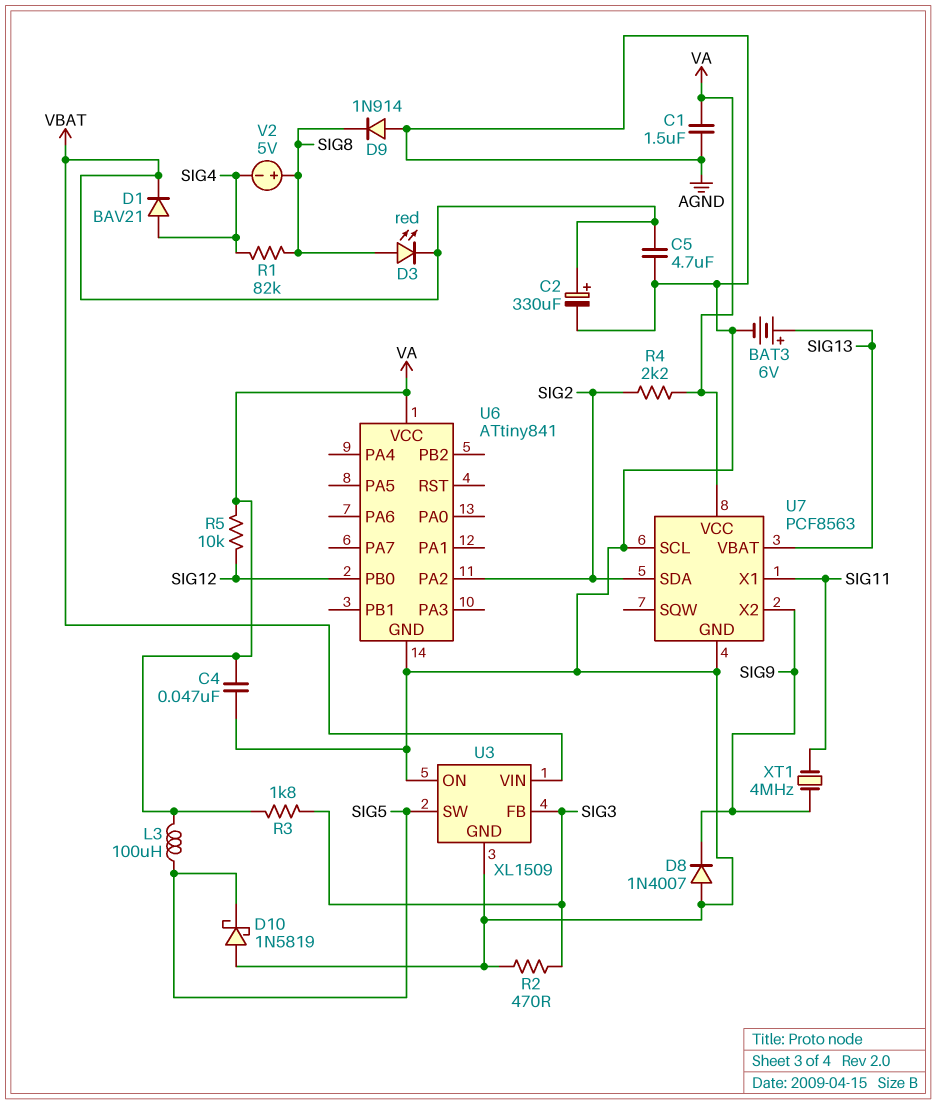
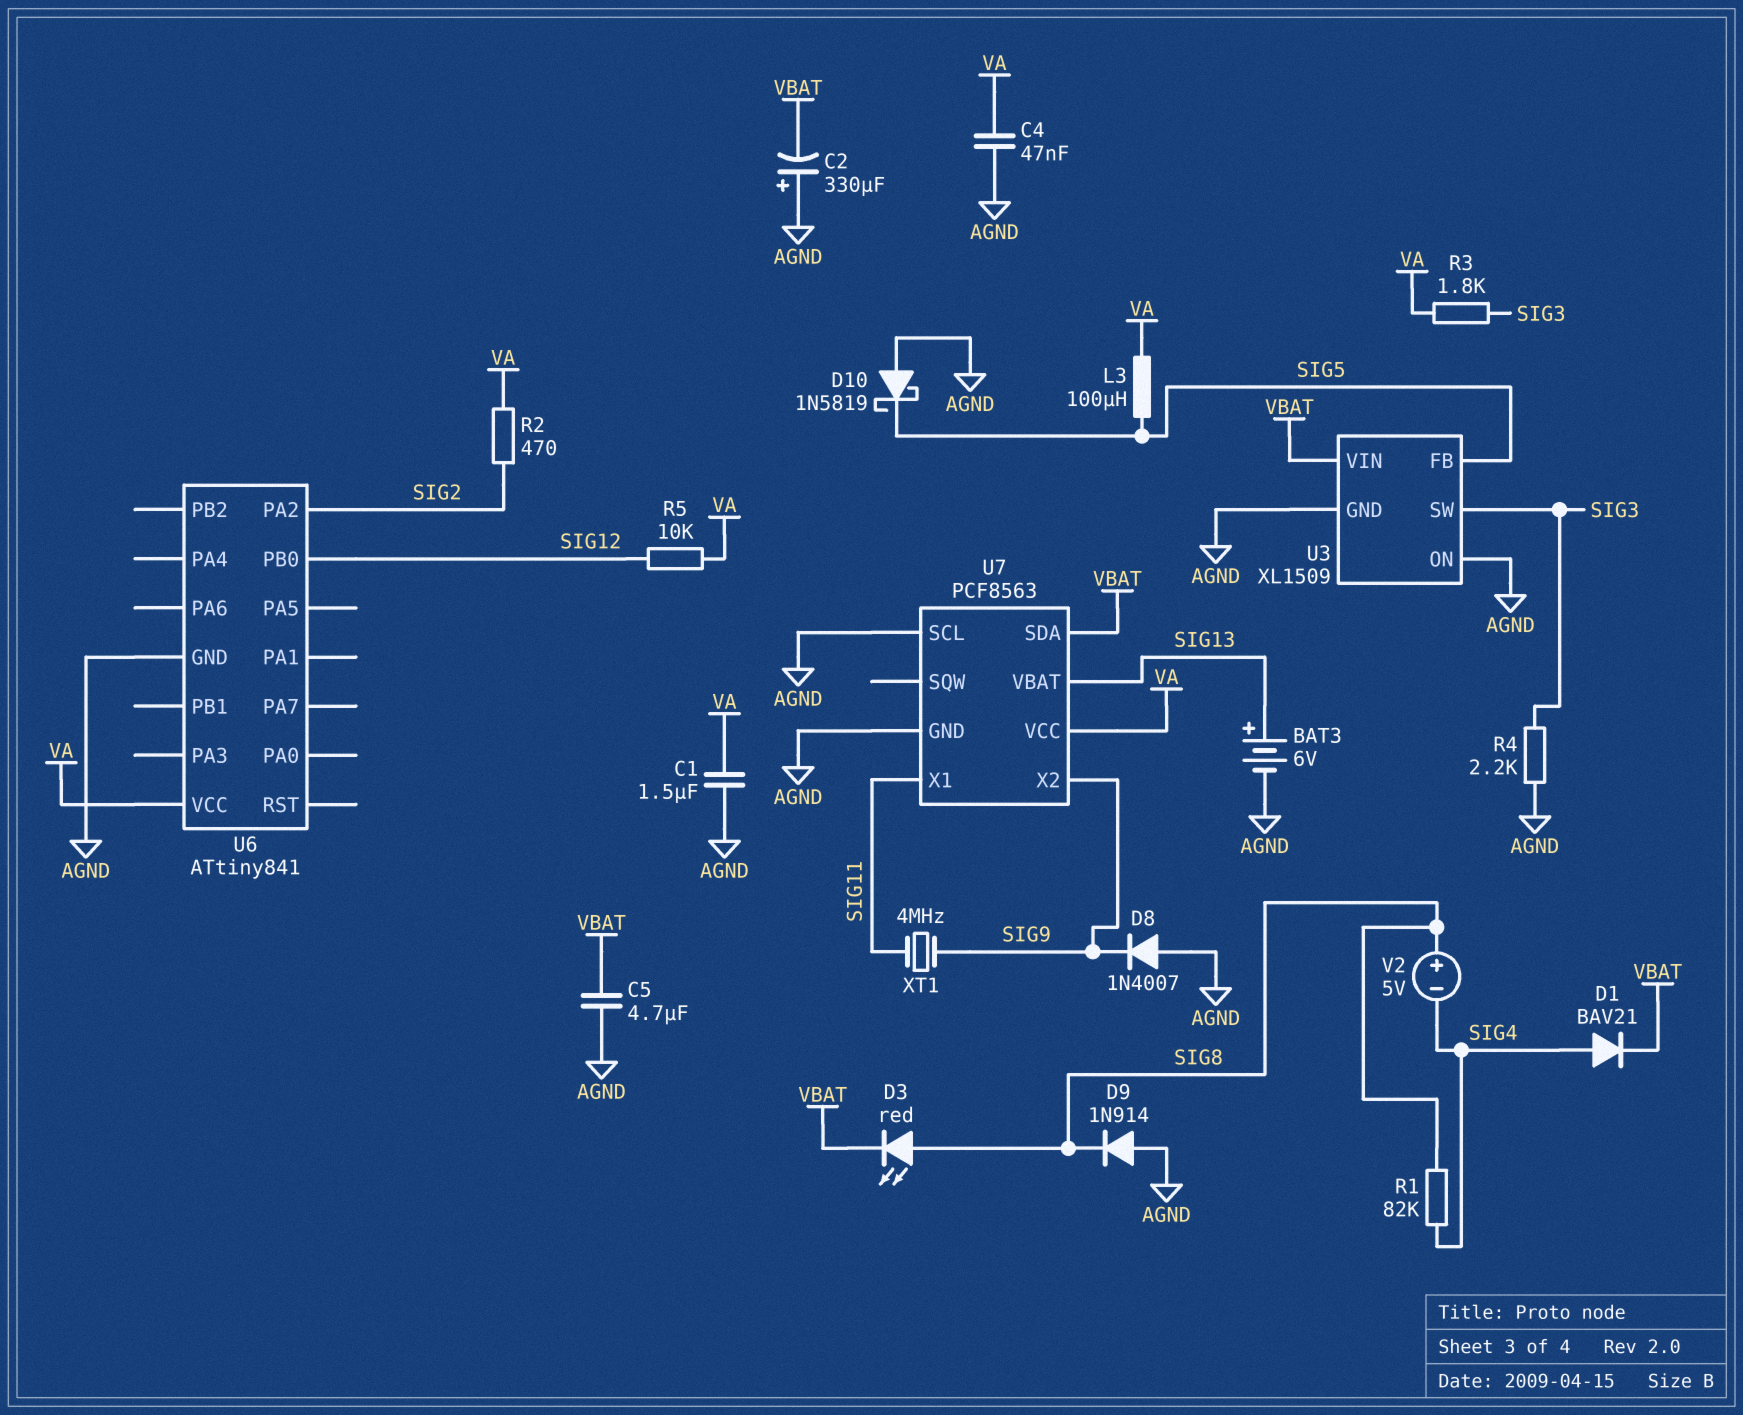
C2: 330uF (plus VBAT, minus AGND) -> 330uF (plus AGND, minus VBAT)
R2: 470 (AGND, SIG3) -> 470 (SIG2, VA)
R4: 2.2k (SIG2, VA) -> 2.2k (AGND, SIG3)
U3 pin FB: SIG3 -> SIG5
U3 pin SW: SIG5 -> SIG3
U7 pin SDA: SIG2 -> VBAT

